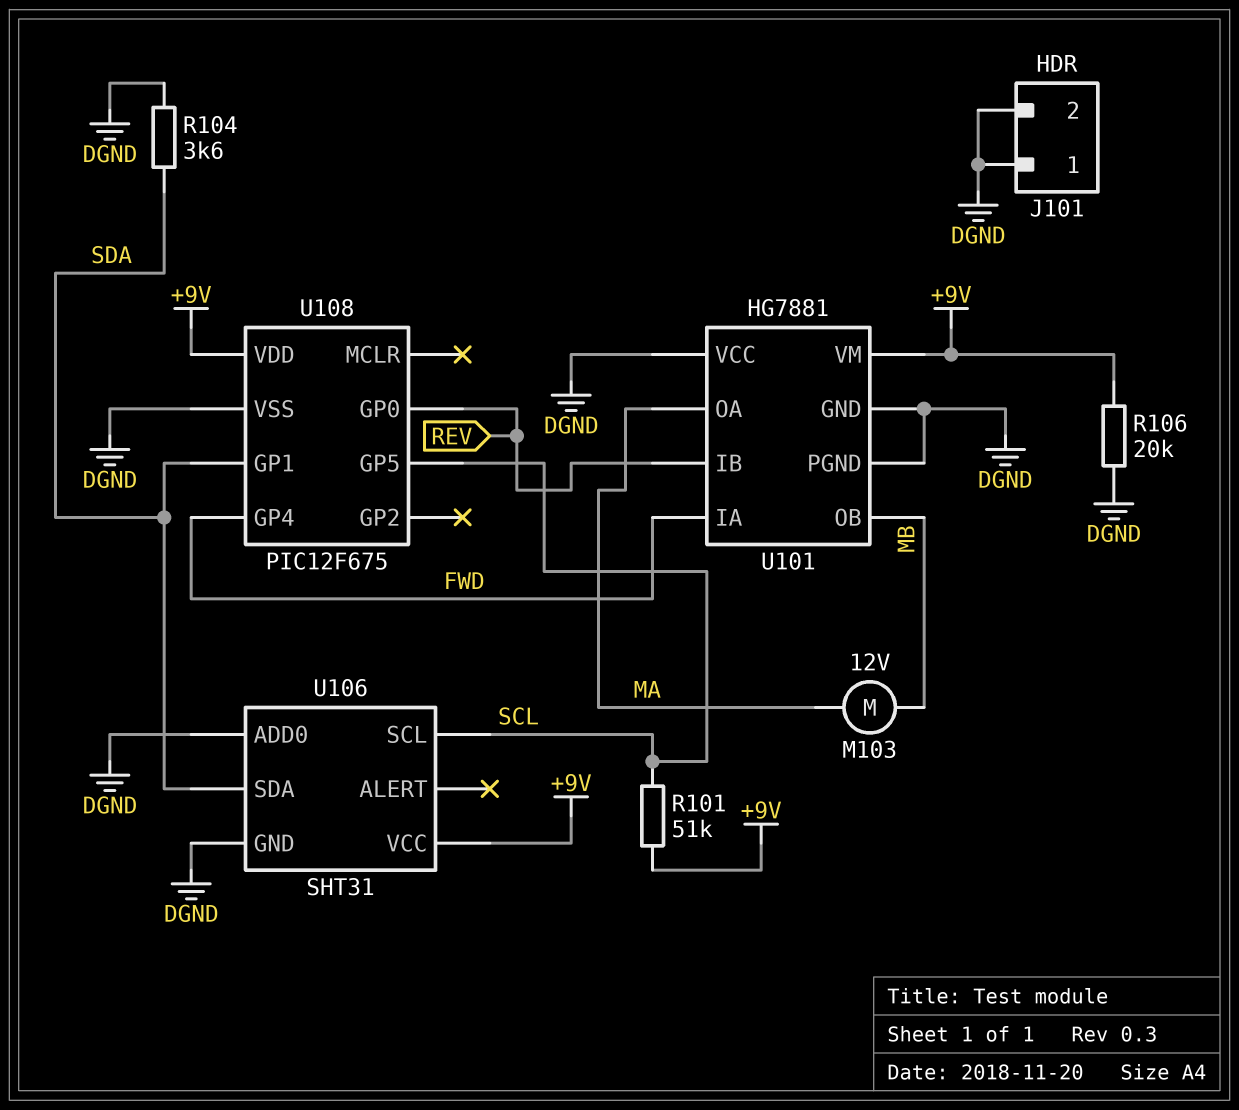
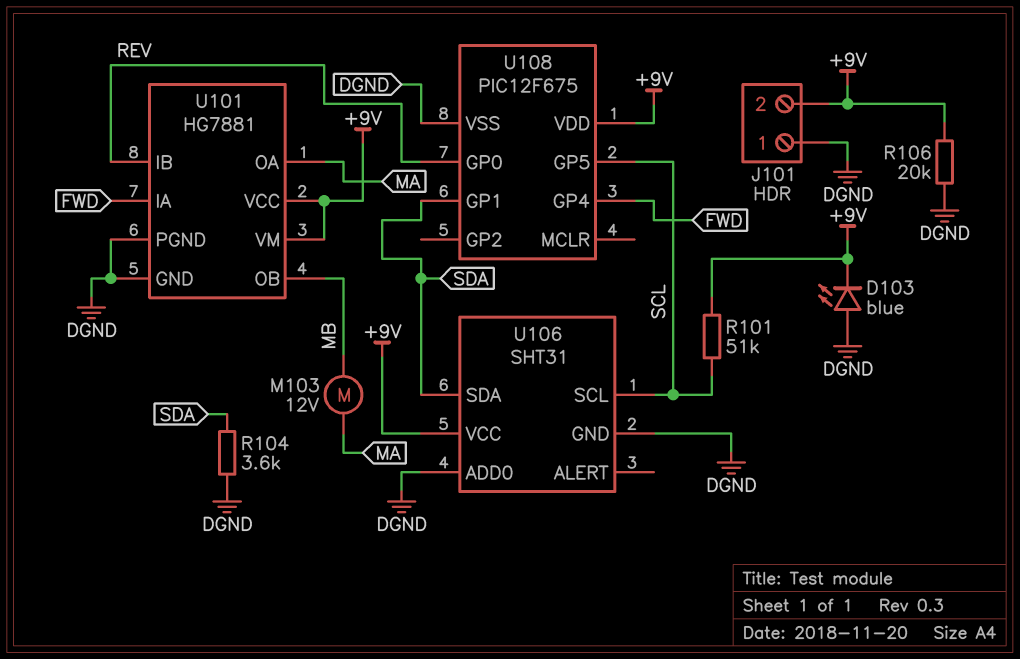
D103: none -> LED blue (A DGND, K +9V)
J101 pin 2: DGND -> +9V
U101 pin VCC: DGND -> +9V

